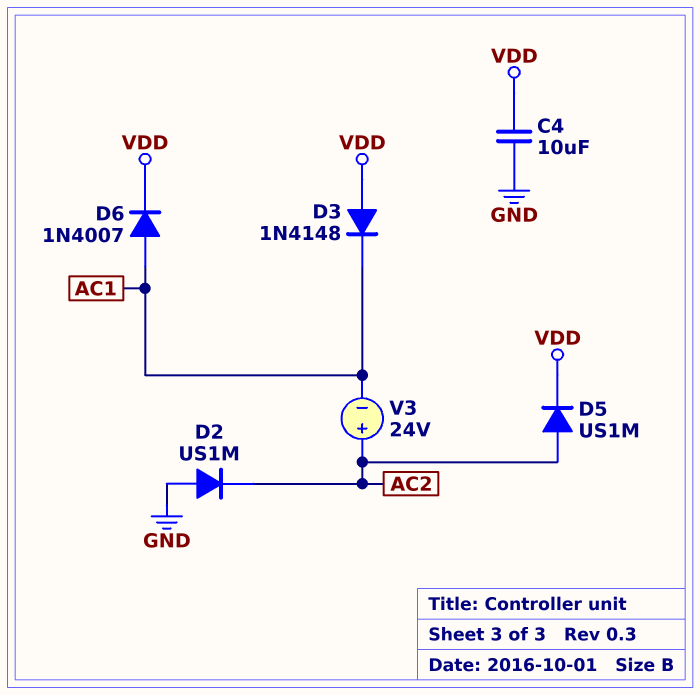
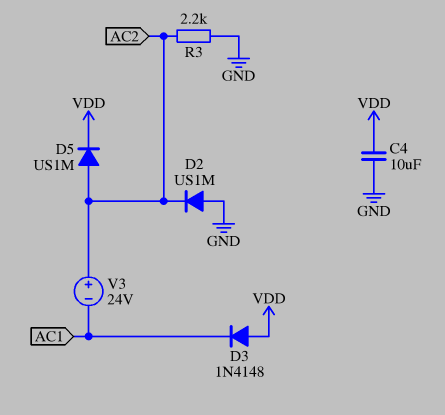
D6: diode 1N4007 (A AC1, K VDD) -> none
R3: none -> 2.2k (AC2, GND)

